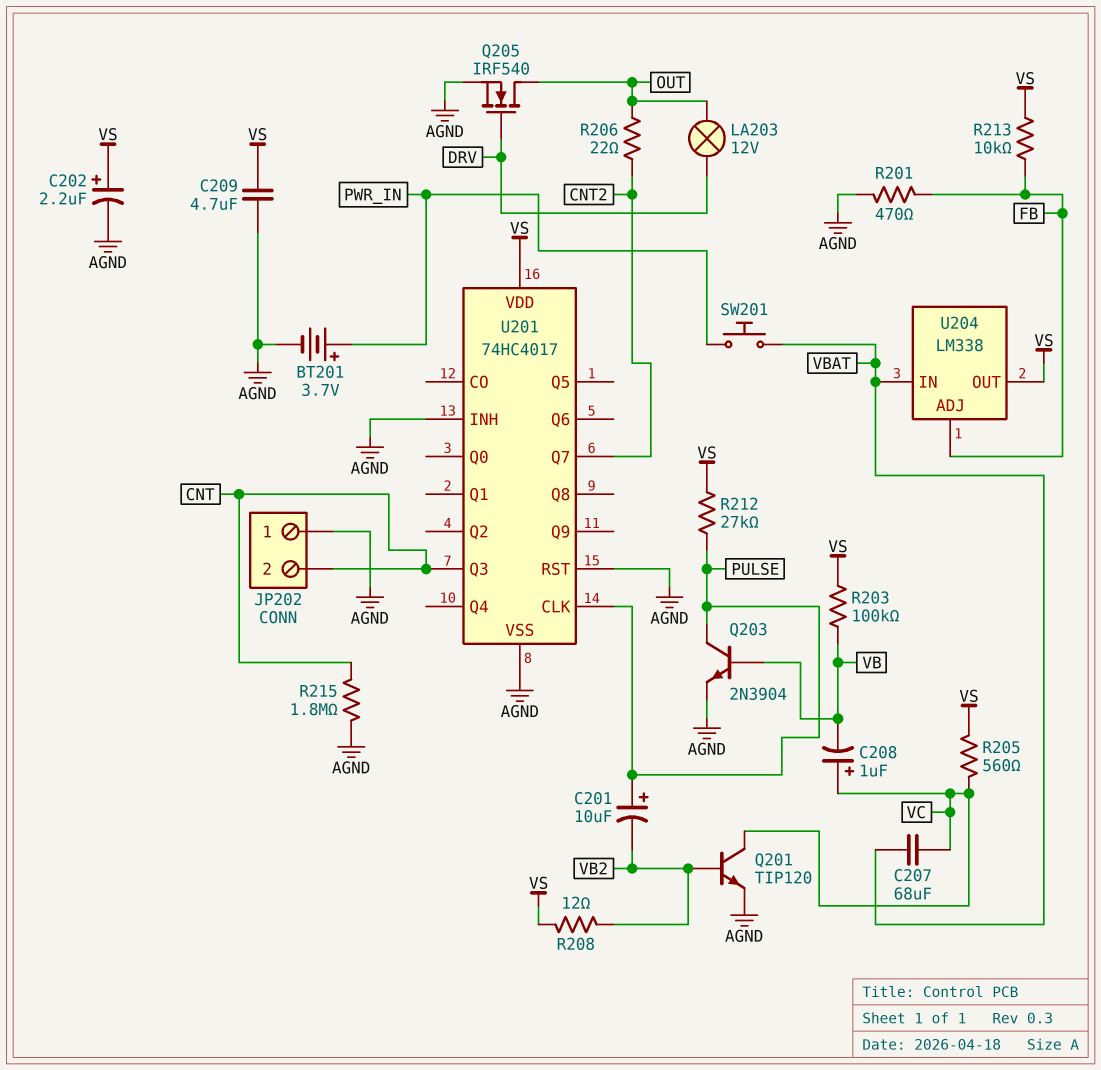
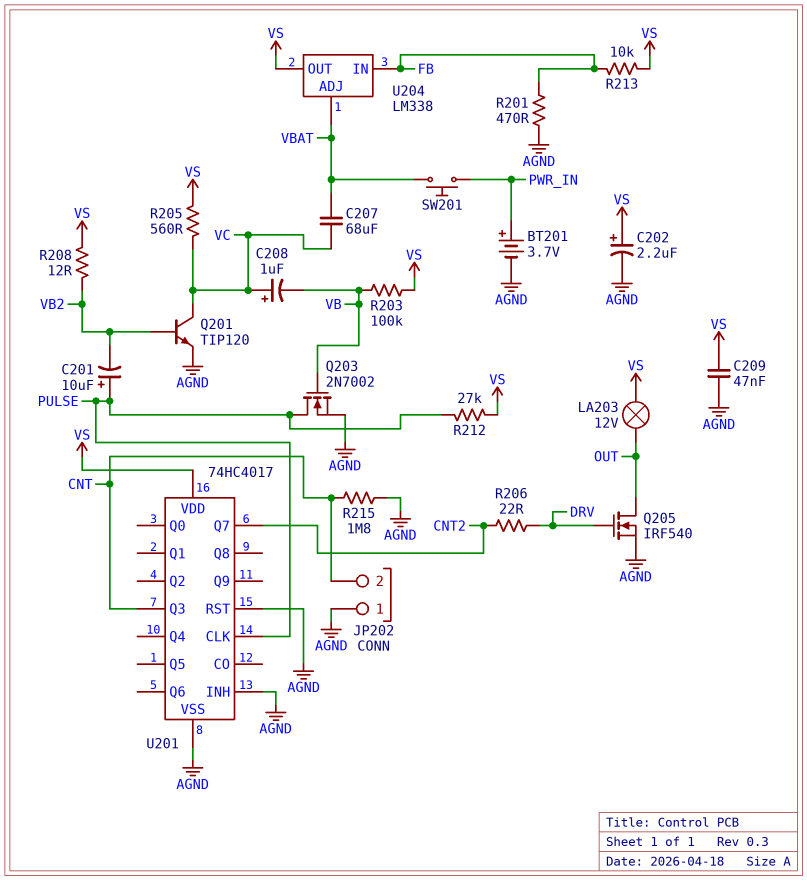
C209: 4.7uF (AGND, VS) -> 47nF (AGND, VS)
LA203: lamp 12V (DRV, OUT) -> lamp 12V (OUT, VS)
Q203: NPN 2N3904 (B VB, C PULSE, E AGND) -> NMOS 2N7002 (G VB, D PULSE, S AGND)
R206: 22 (CNT2, OUT) -> 22 (CNT2, DRV)
U204 pin ADJ: FB -> VBAT
U204 pin IN: VBAT -> FB

